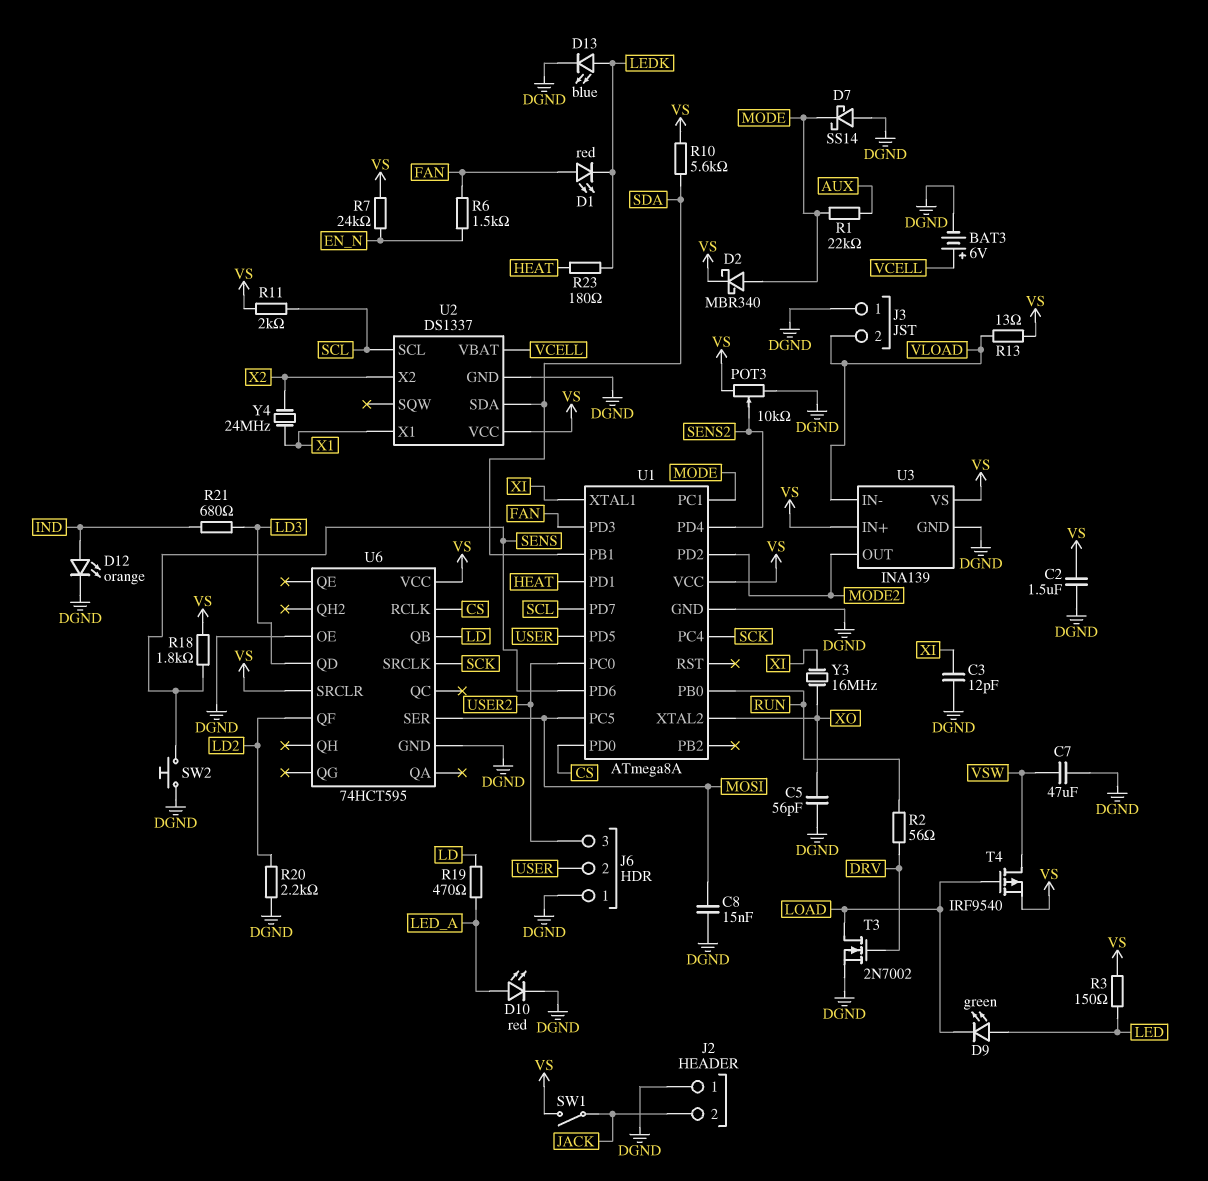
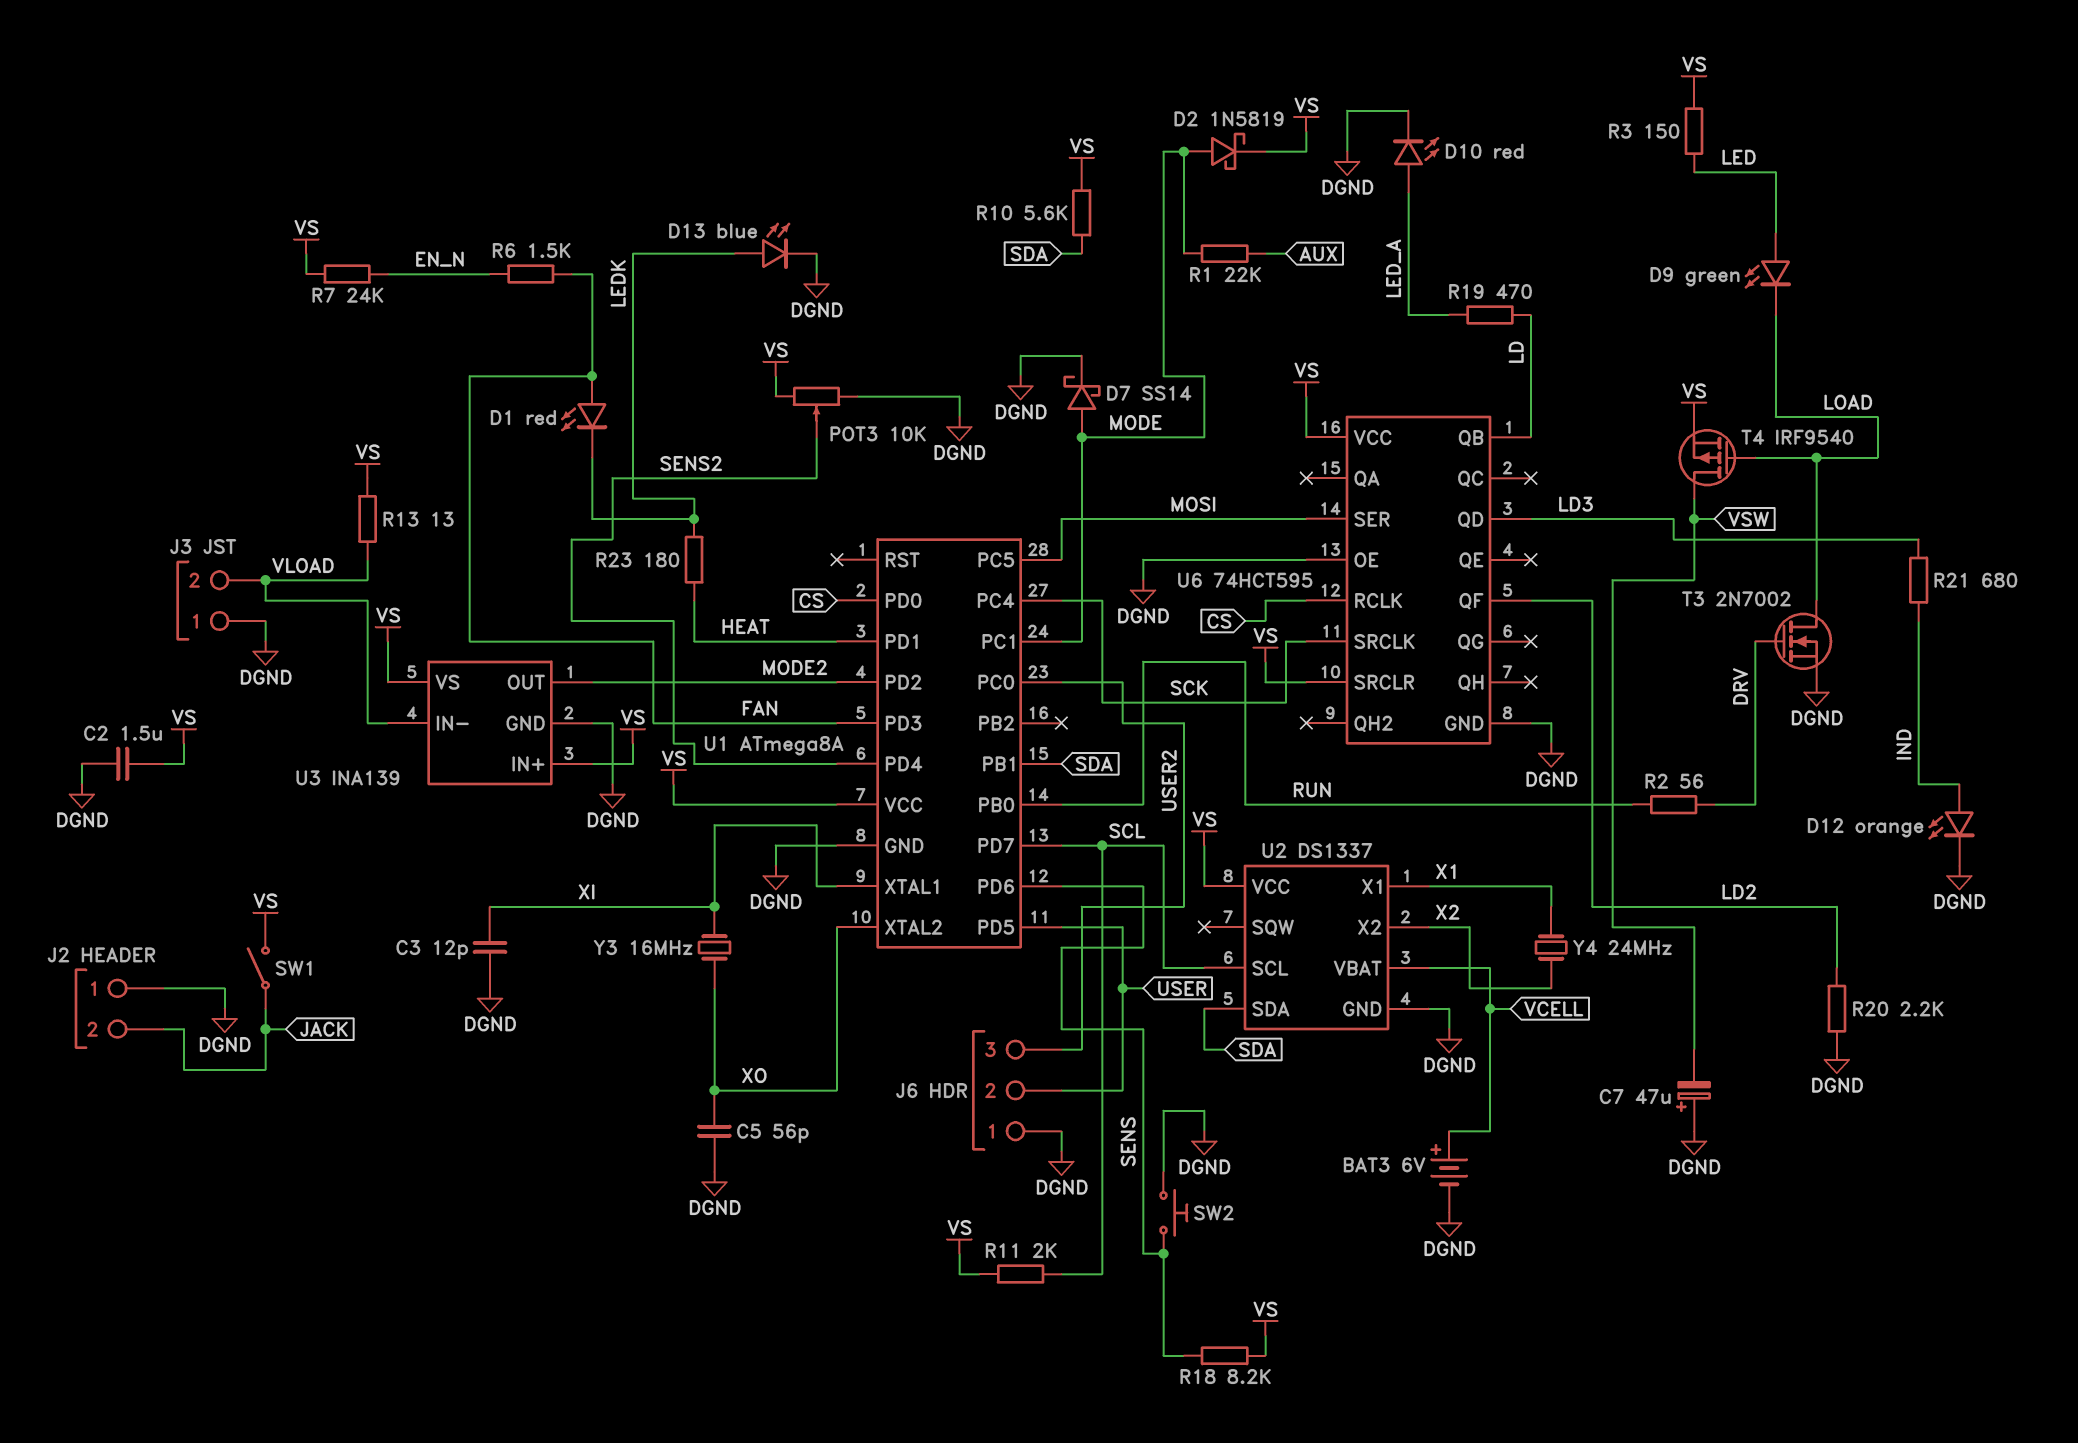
C7: 47uF (DGND, VSW) -> 47uF (plus DGND, minus VSW)
C8: 15nF (DGND, MOSI) -> none
D2: schottky MBR340 (A MODE, K VS) -> schottky 1N5819 (A MODE, K VS)
D7: schottky SS14 (A DGND, K MODE) -> schottky SS14 (A MODE, K DGND)
R18: 1.8k (SENS, VS) -> 8.2k (SENS, VS)

